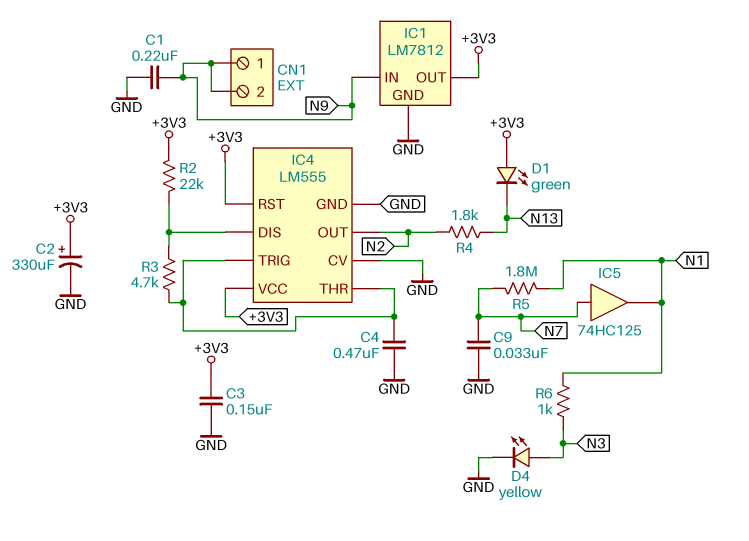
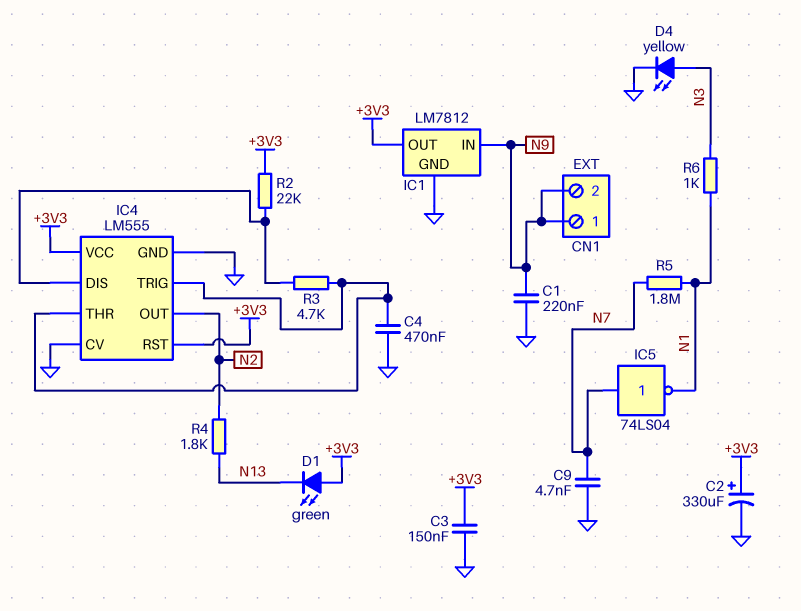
C9: 33nF (GND, N7) -> 4.7nF (GND, N7)
IC5: buffer 74HC125 (in N7, out N1) -> NOT 74LS04 (in N7, out N1)

